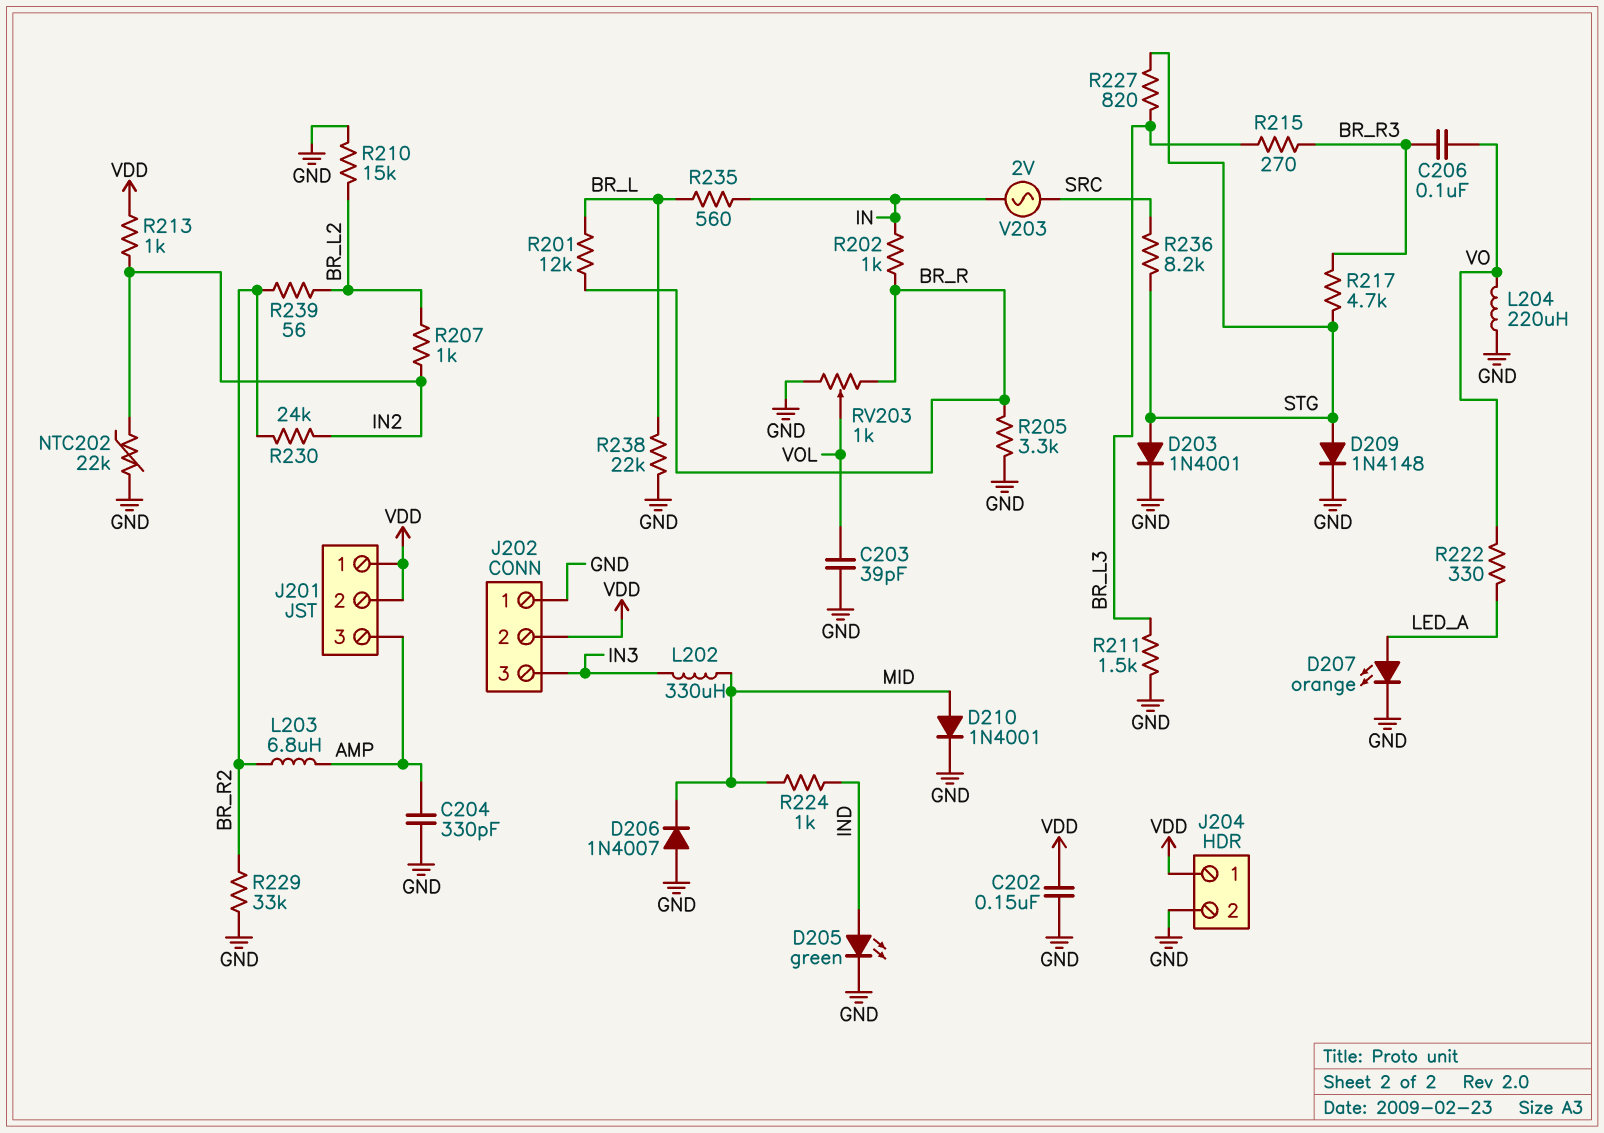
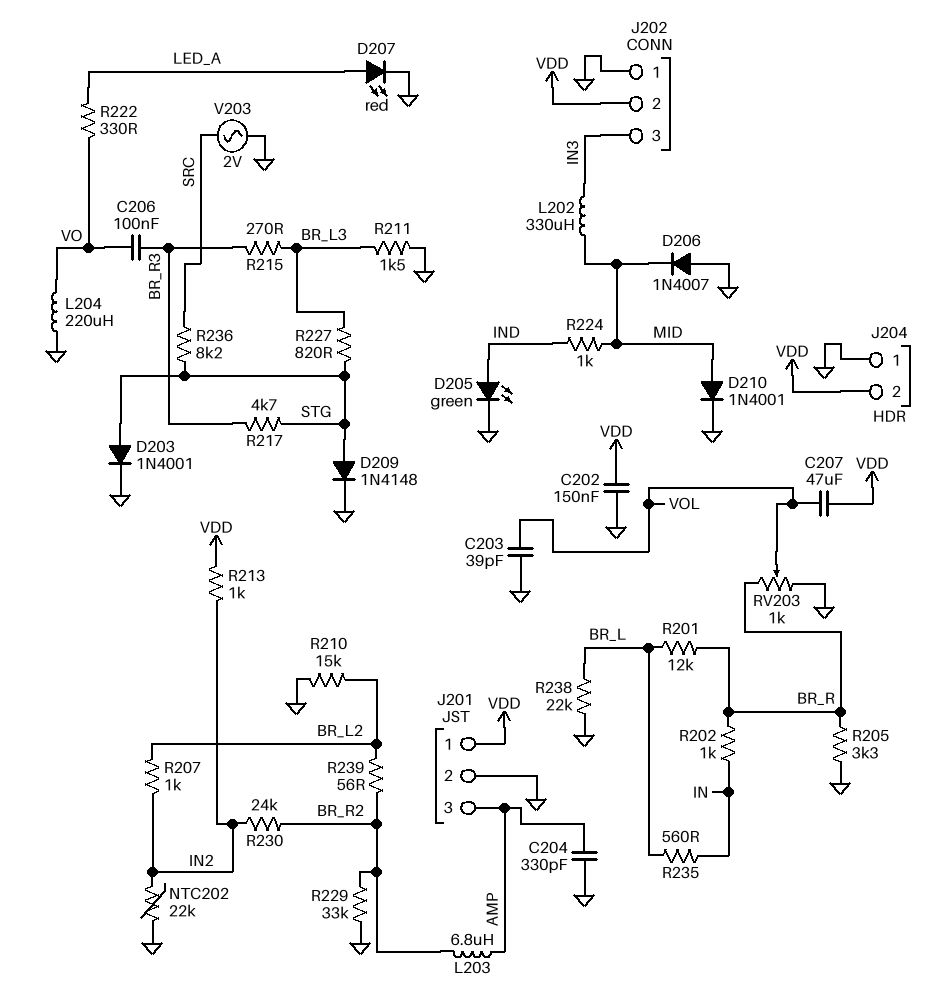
C207: none -> 47uF (VDD, VOL)
D207: LED orange (A LED_A, K GND) -> LED red (A LED_A, K GND)
J201 pin 2: VDD -> GND
J204 pin 1: VDD -> GND
J204 pin 2: GND -> VDD
V203: AC 2V (IN, SRC) -> AC 2V (GND, SRC)

